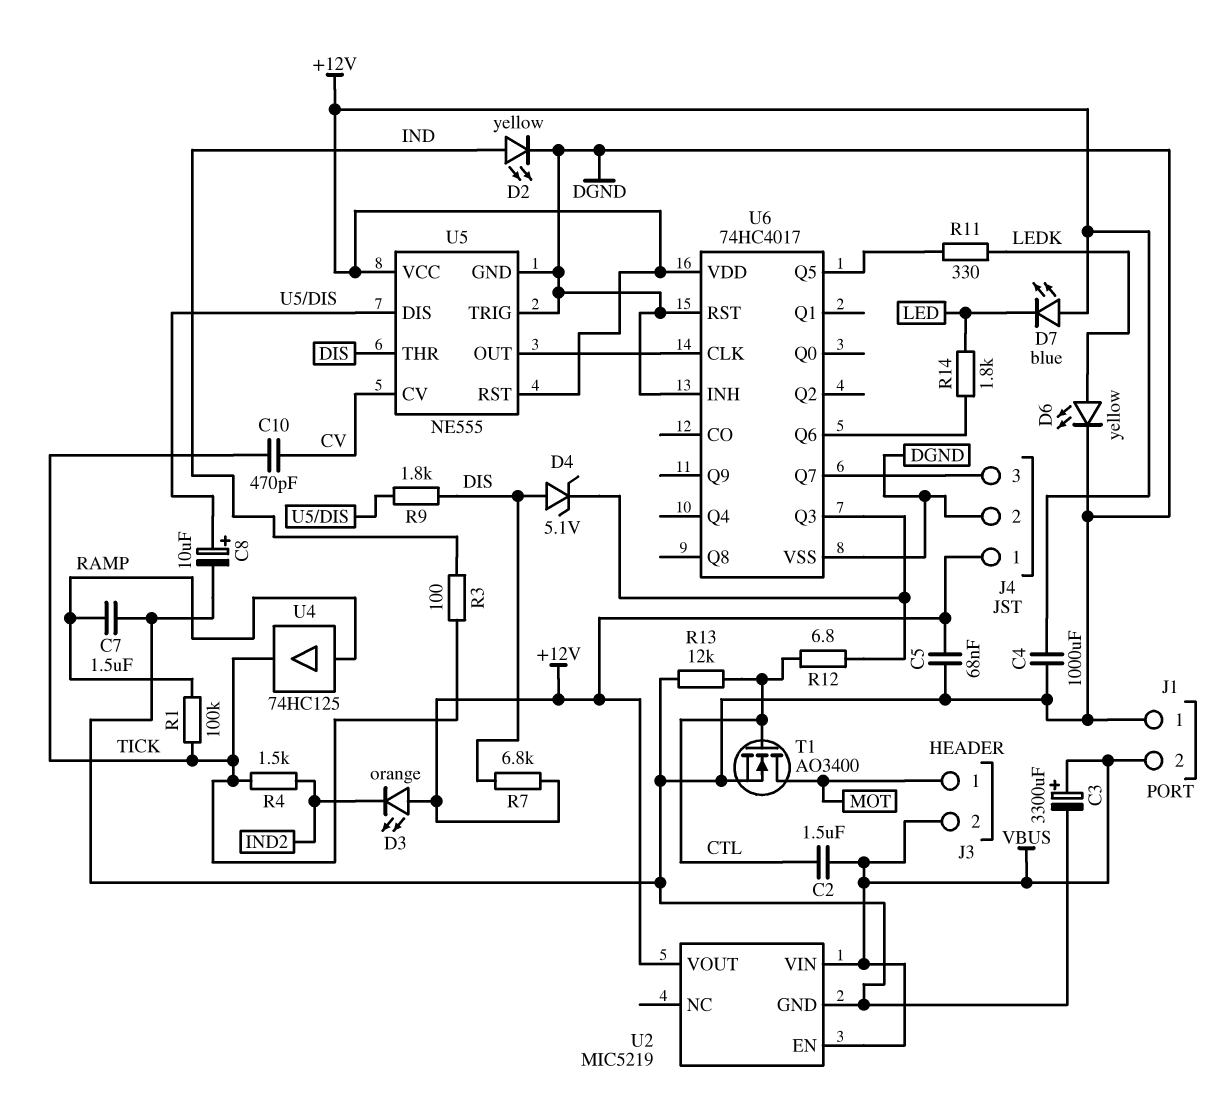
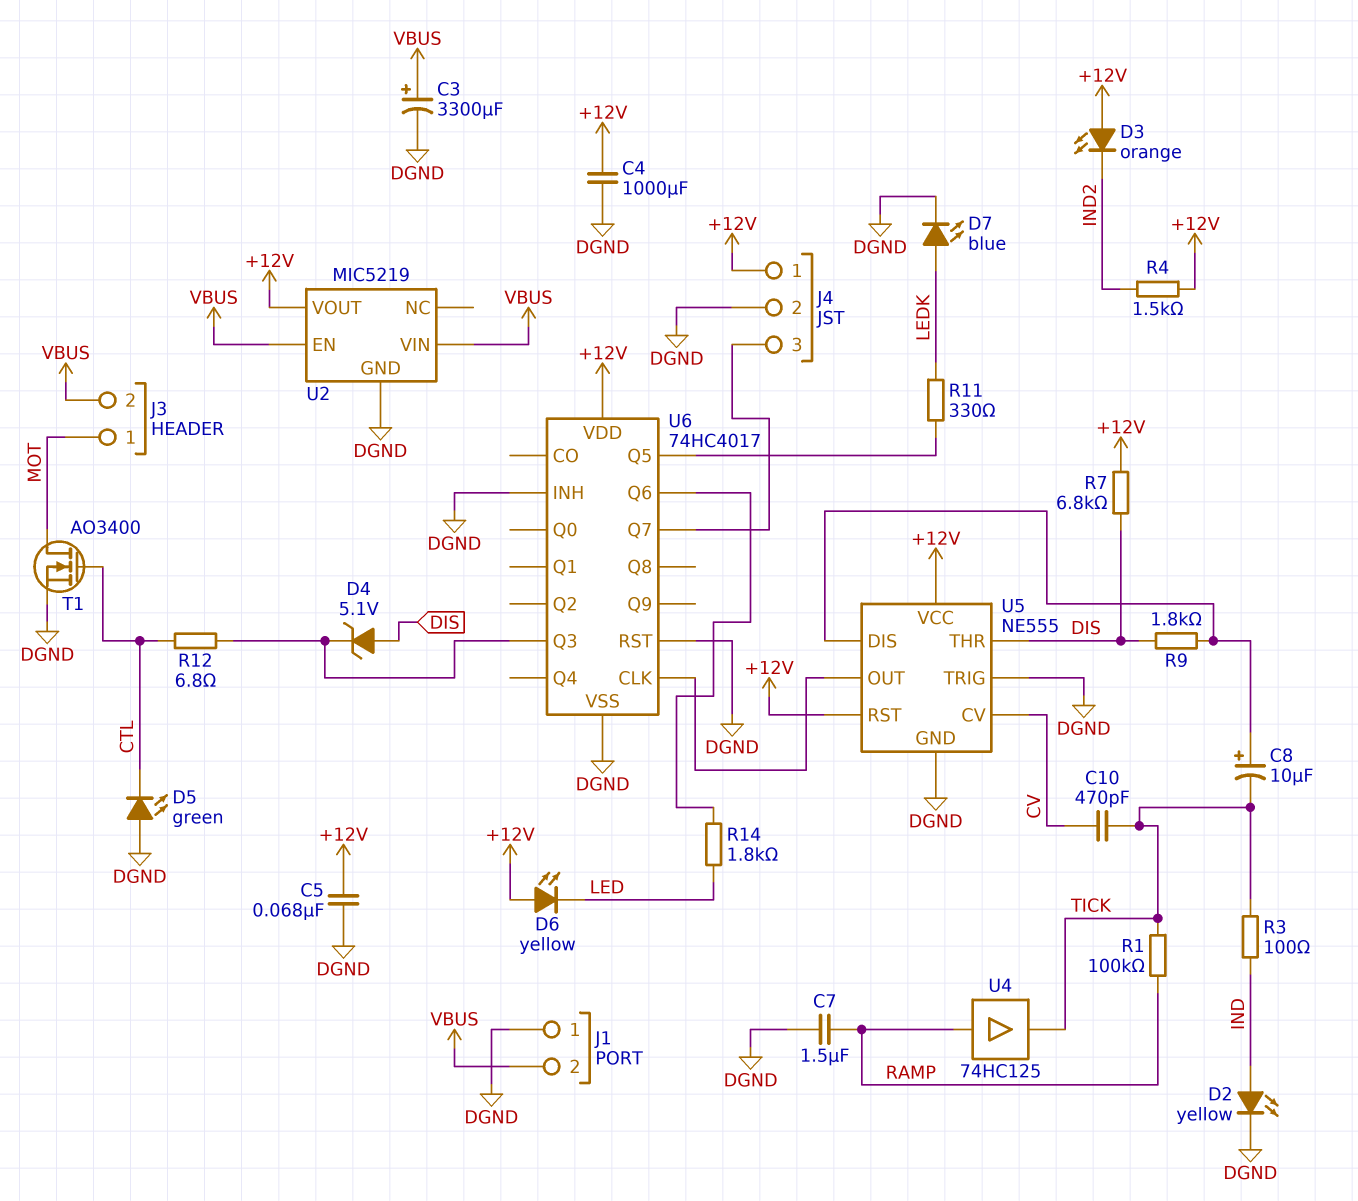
C2: 1.5uF (CTL, VBUS) -> none
C8: 10uF (plus U5/DIS, minus DGND) -> 10uF (plus U5/DIS, minus TICK)
D5: none -> LED green (A DGND, K CTL)
D6: LED yellow (A LEDK, K DGND) -> LED yellow (A +12V, K LED)
D7: LED blue (A +12V, K LED) -> LED blue (A LEDK, K DGND)
R4: 1.5k (IND2, TICK) -> 1.5k (+12V, IND2)
R13: 12k (CTL, DGND) -> none

